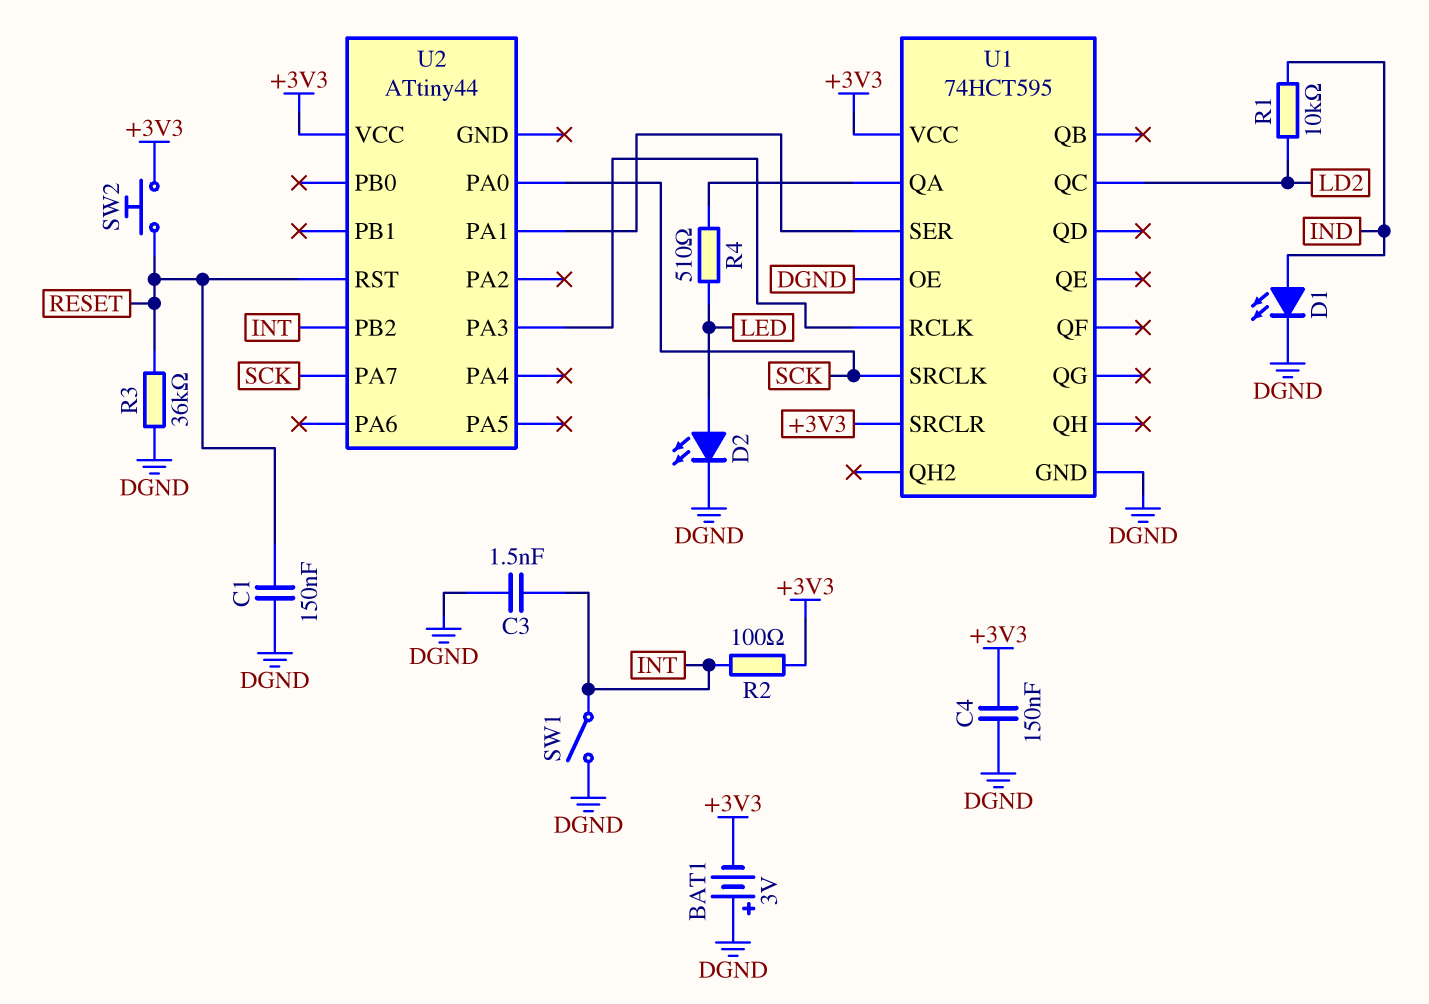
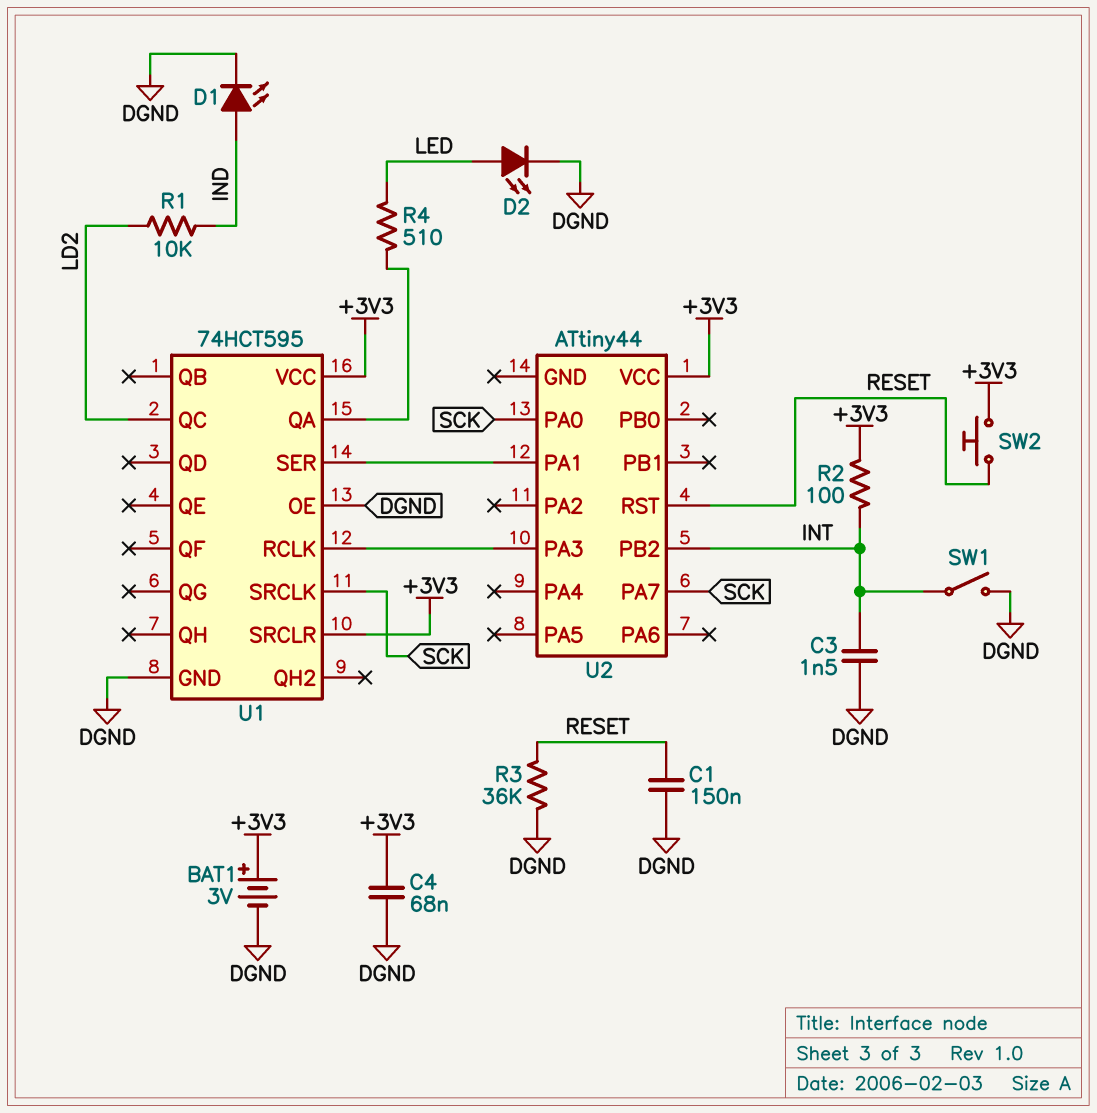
BAT1: 3V (plus DGND, minus +3V3) -> 3V (plus +3V3, minus DGND)
C4: 150nF (+3V3, DGND) -> 68nF (+3V3, DGND)

